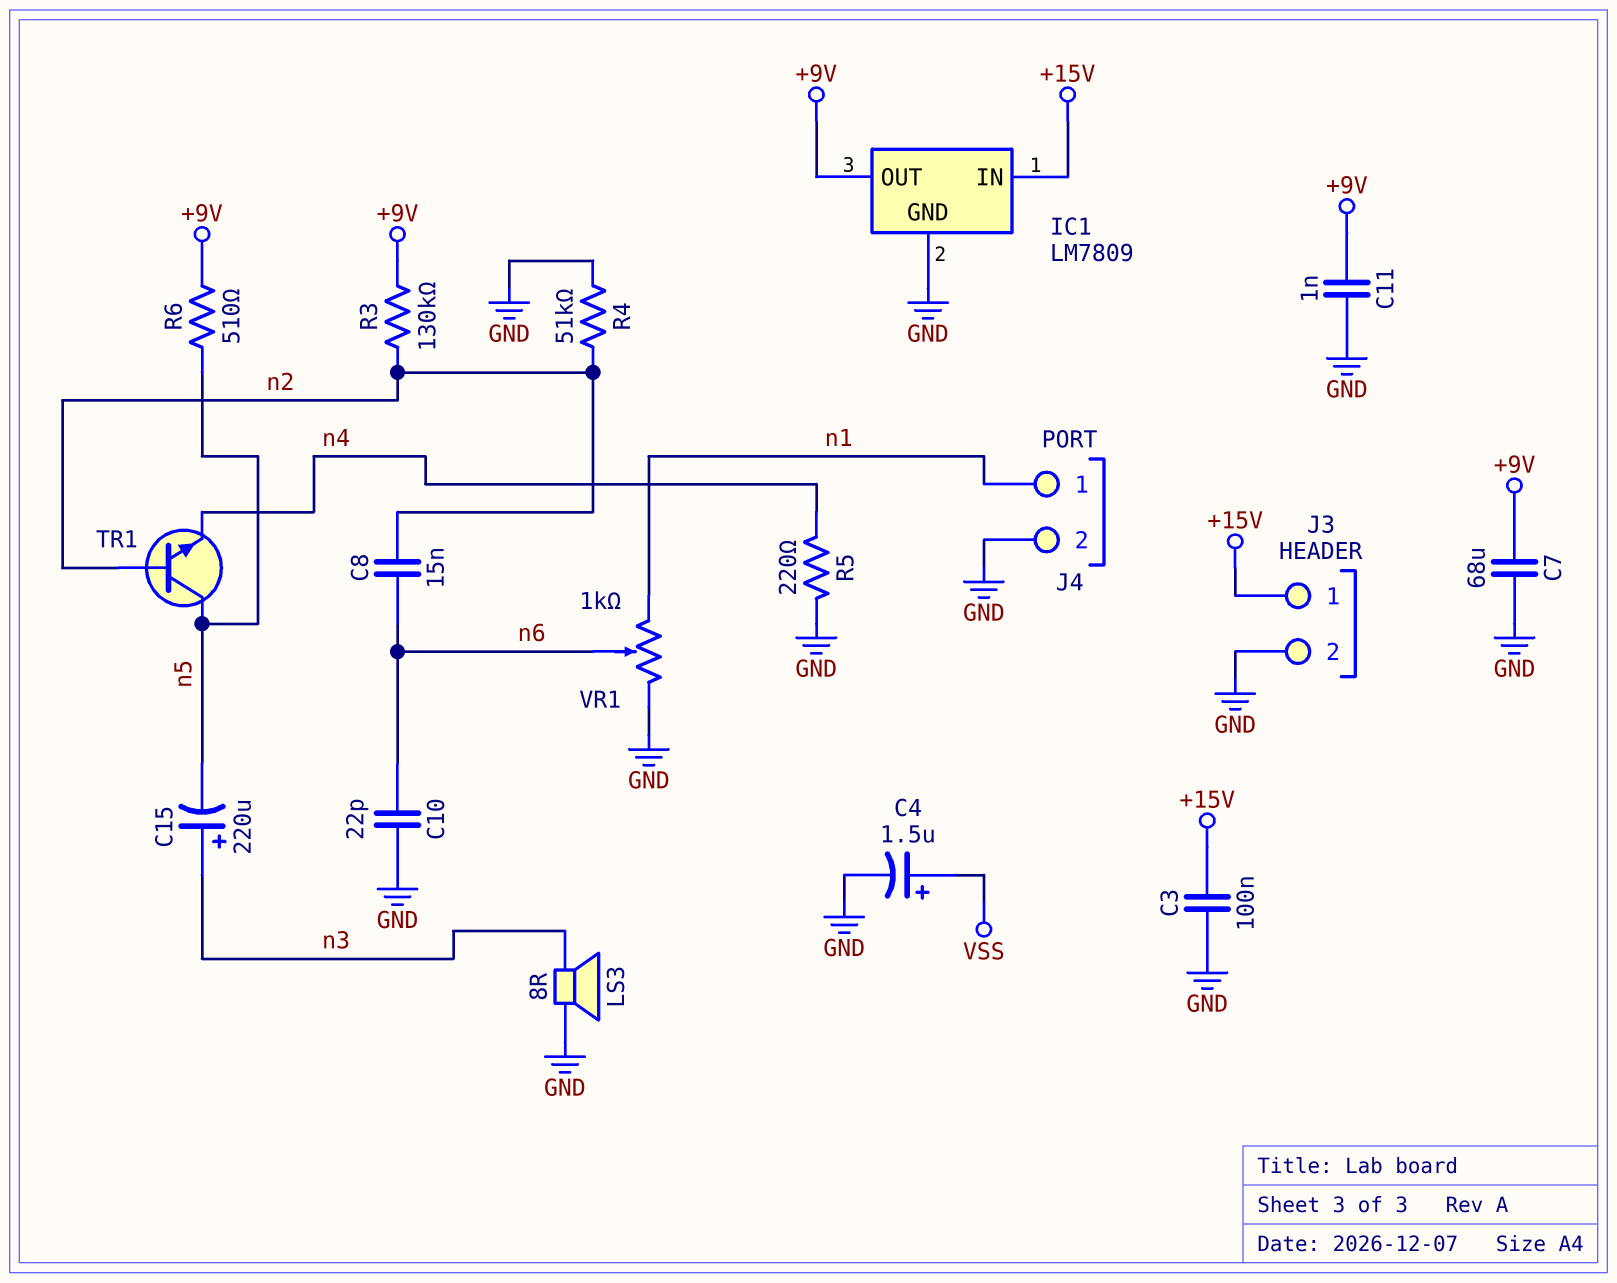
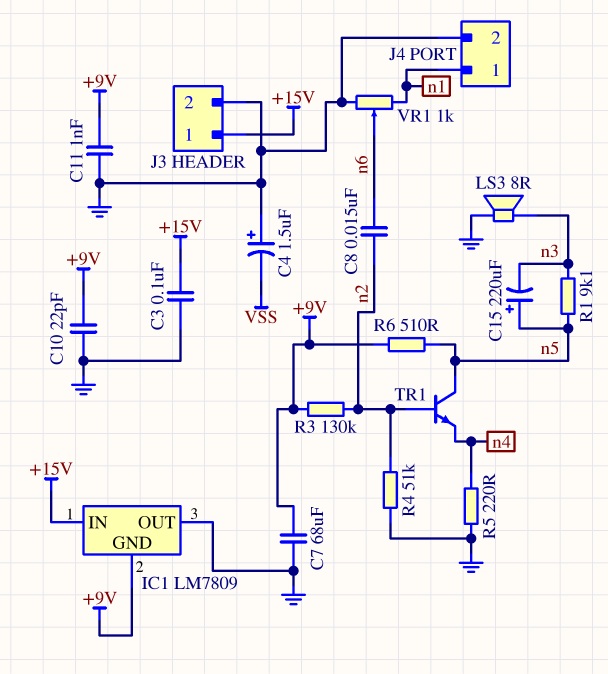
C4: 1.5uF (plus VSS, minus GND) -> 1.5uF (plus GND, minus VSS)
C10: 22pF (GND, n6) -> 22pF (+9V, GND)
C15: 220uF (plus n3, minus n5) -> 220uF (plus n5, minus n3)
IC1 pin GND: GND -> +9V
IC1 pin OUT: +9V -> GND
R1: none -> 9.1k (n3, n5)

